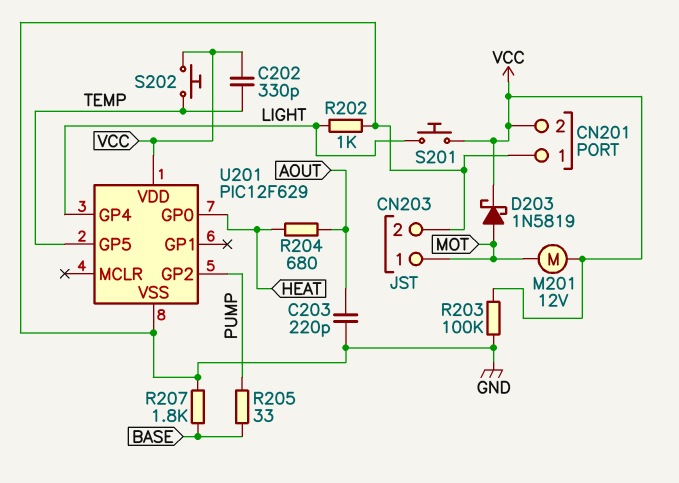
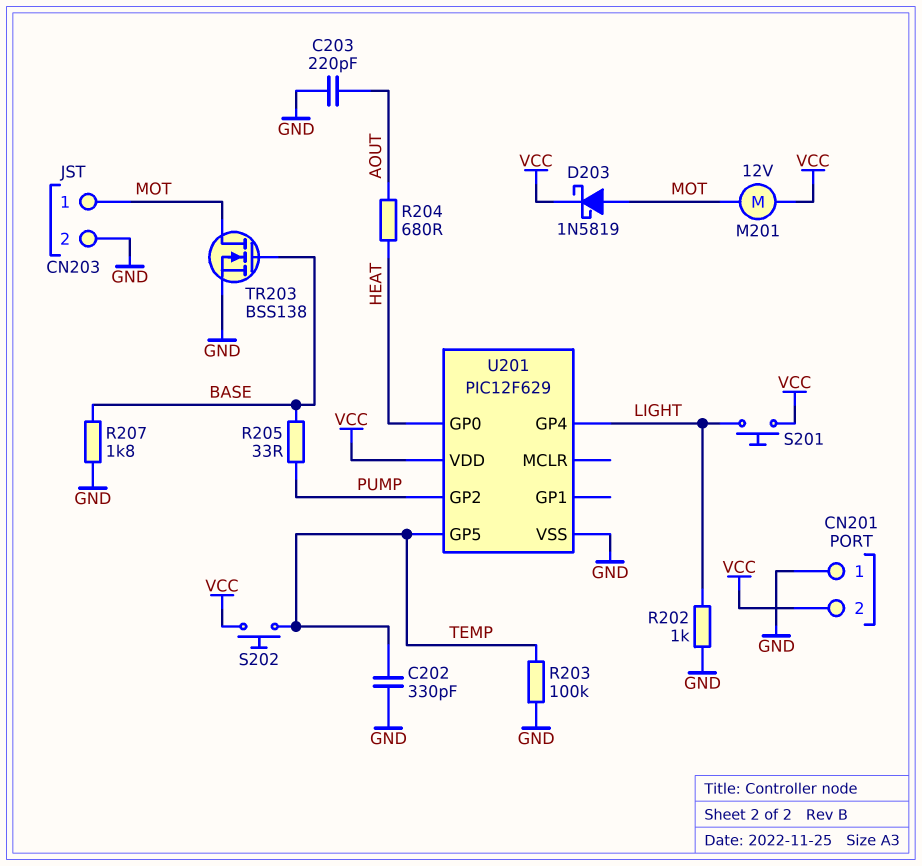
C202: 330pF (TEMP, VCC) -> 330pF (GND, TEMP)
R203: 100k (GND, VCC) -> 100k (GND, TEMP)
TR203: none -> NMOS BSS138 (G BASE, D MOT, S GND)

